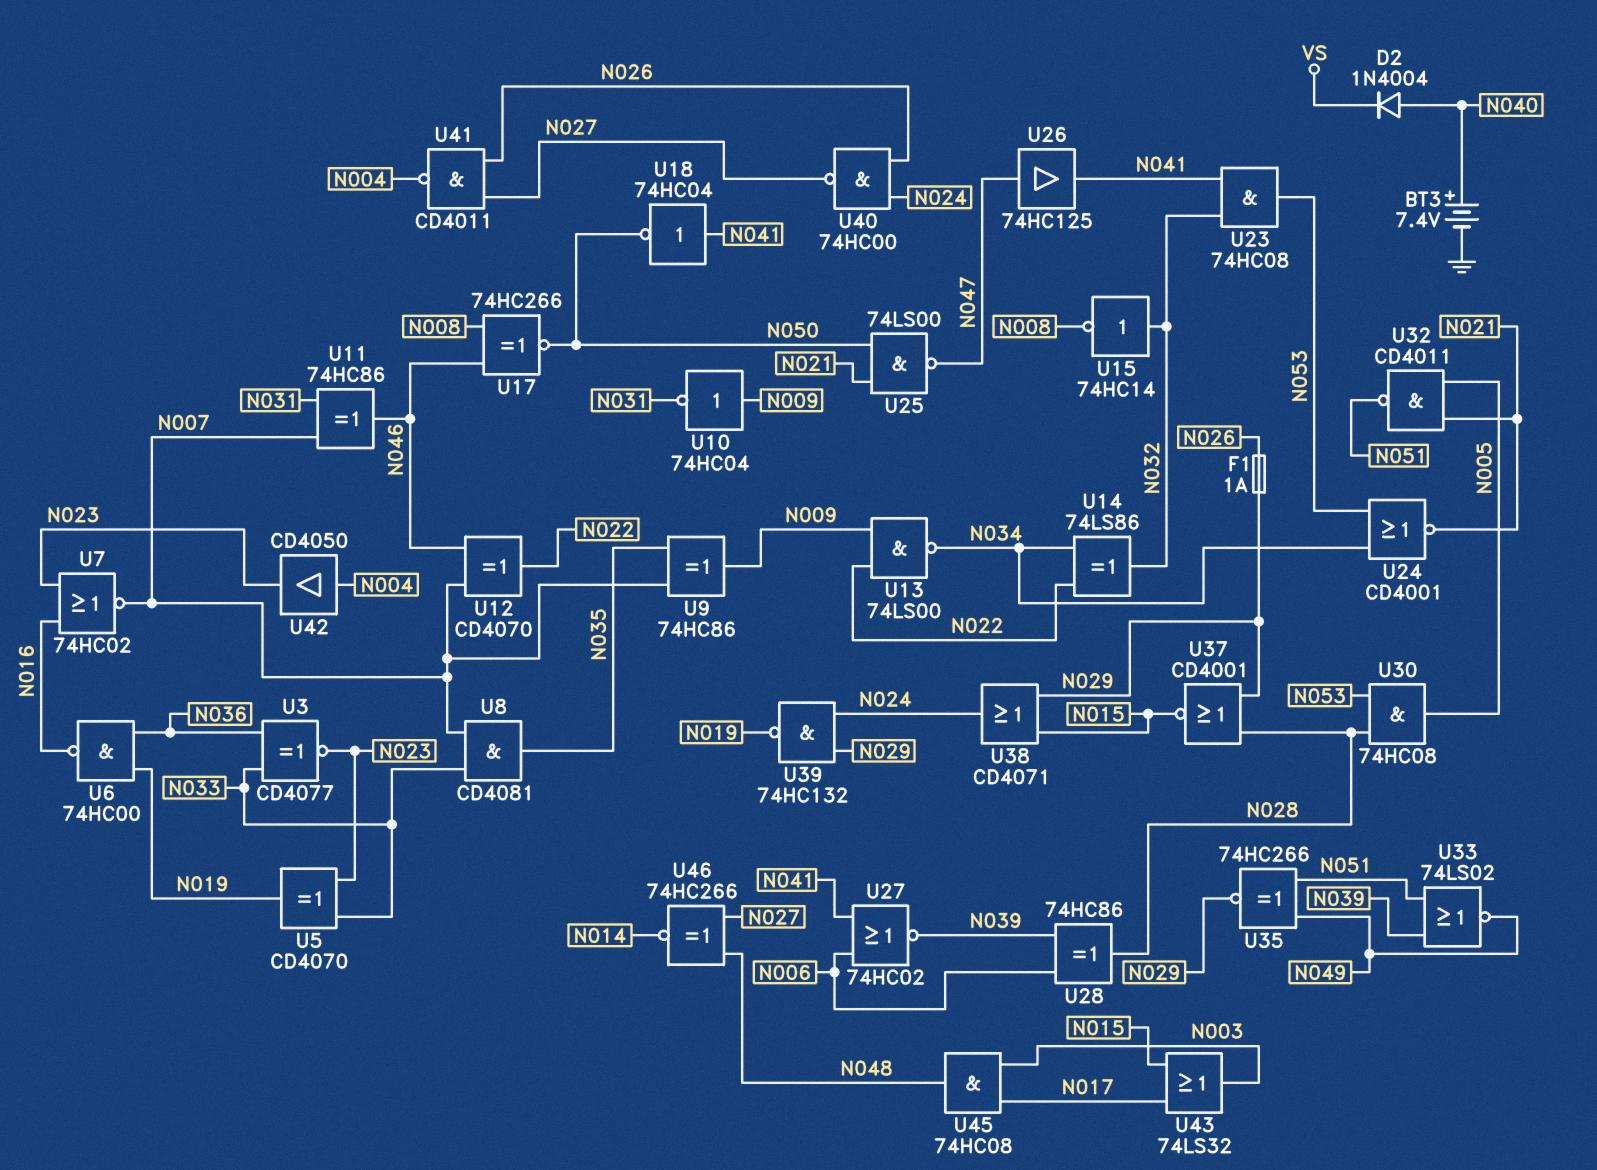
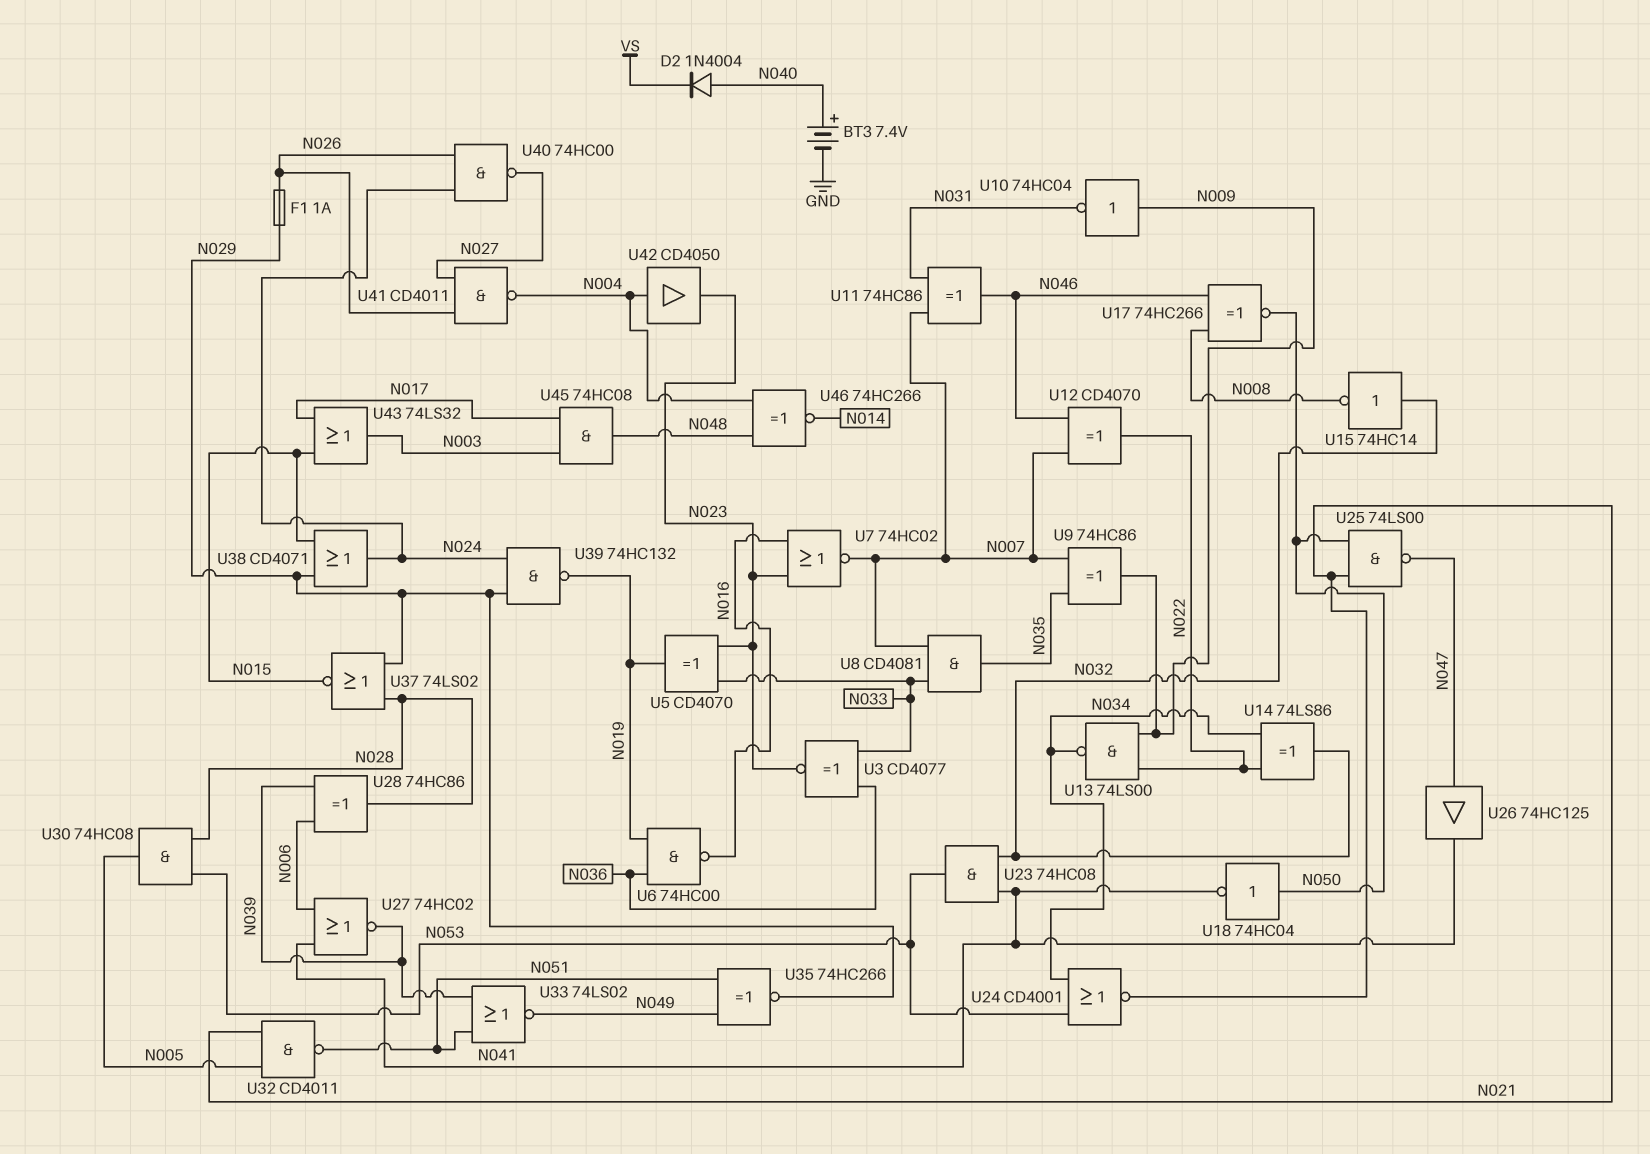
U18: NOT 74HC04 (in N041, out N050) -> NOT 74HC04 (in N050, out N041)
U37: NOR CD4001 (in N028, in N029, out N015) -> NOR 74LS02 (in N028, in N029, out N015)
U46: XNOR 74HC266 (in N027, in N048, out N014) -> XNOR 74HC266 (in N004, in N048, out N014)

